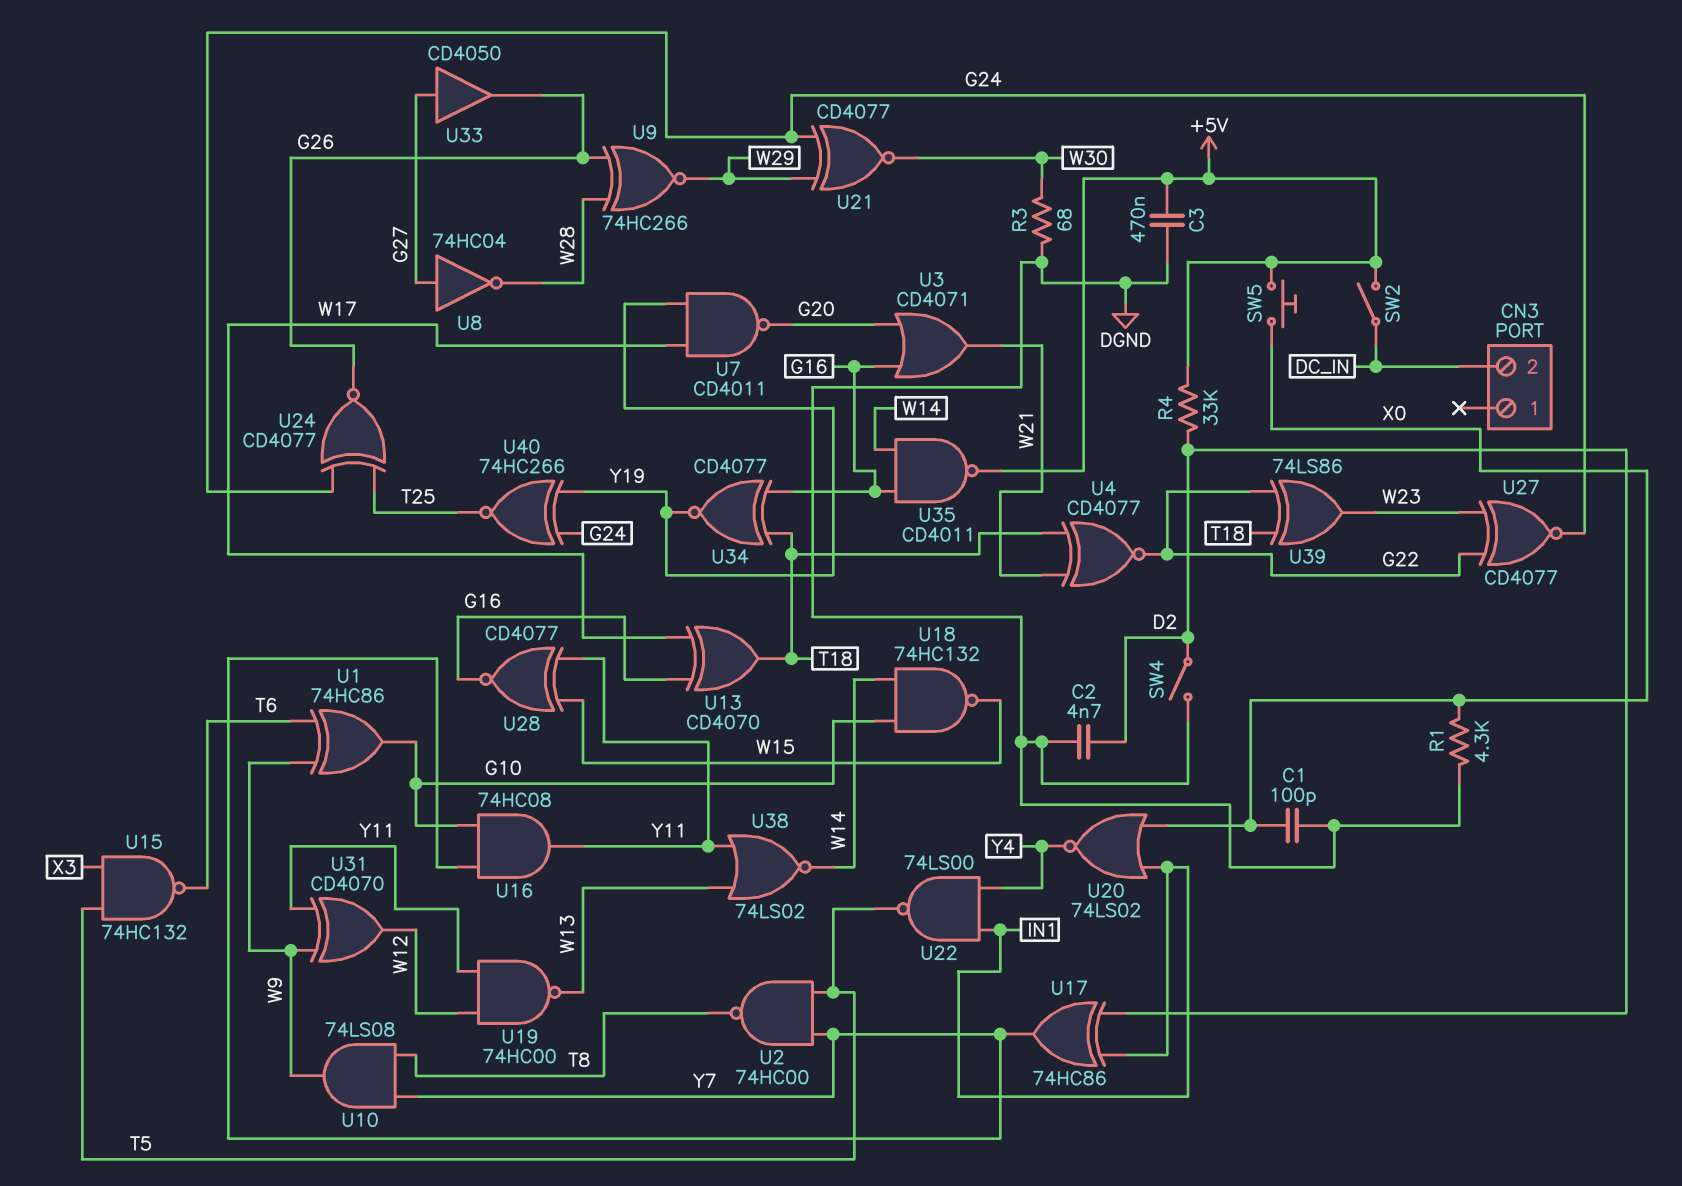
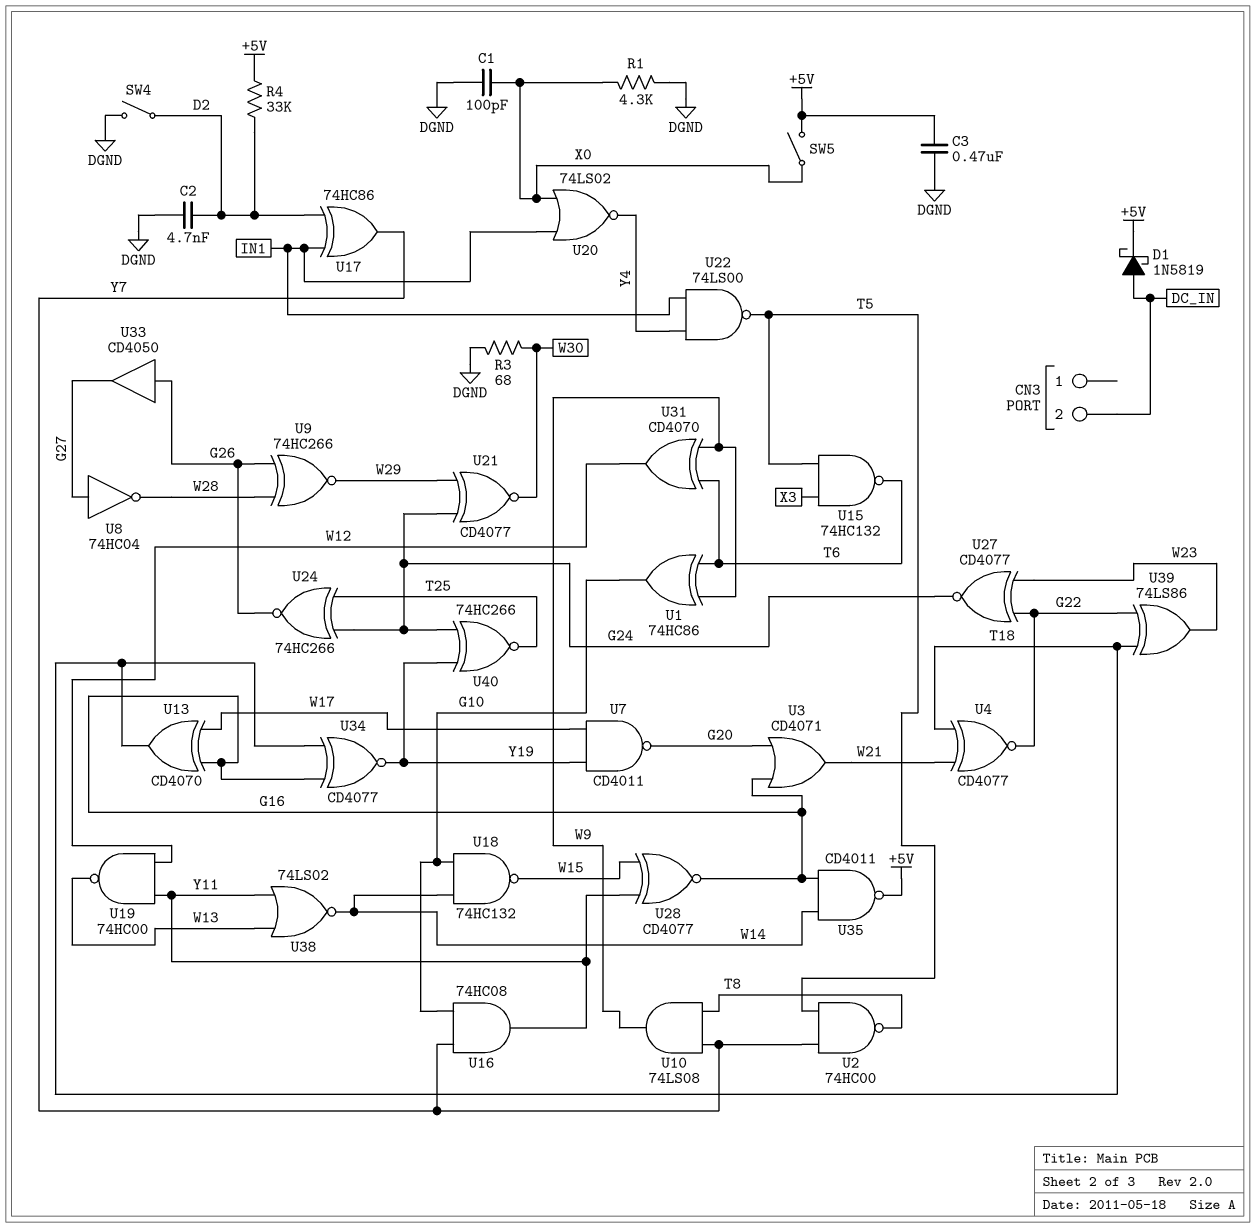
D1: none -> schottky 1N5819 (A DC_IN, K +5V)
SW2: switch (+5V, DC_IN) -> none
SW5: button (+5V, X0) -> switch (+5V, X0)
U24: XNOR CD4077 (in G24, in T25, out G26) -> XNOR 74HC266 (in G24, in T25, out G26)
U31: XOR CD4070 (in W9, in Y11, out W12) -> XOR CD4070 (in T6, in W9, out W12)
U33: buffer CD4050 (in G27, out G26) -> buffer CD4050 (in G26, out G27)

